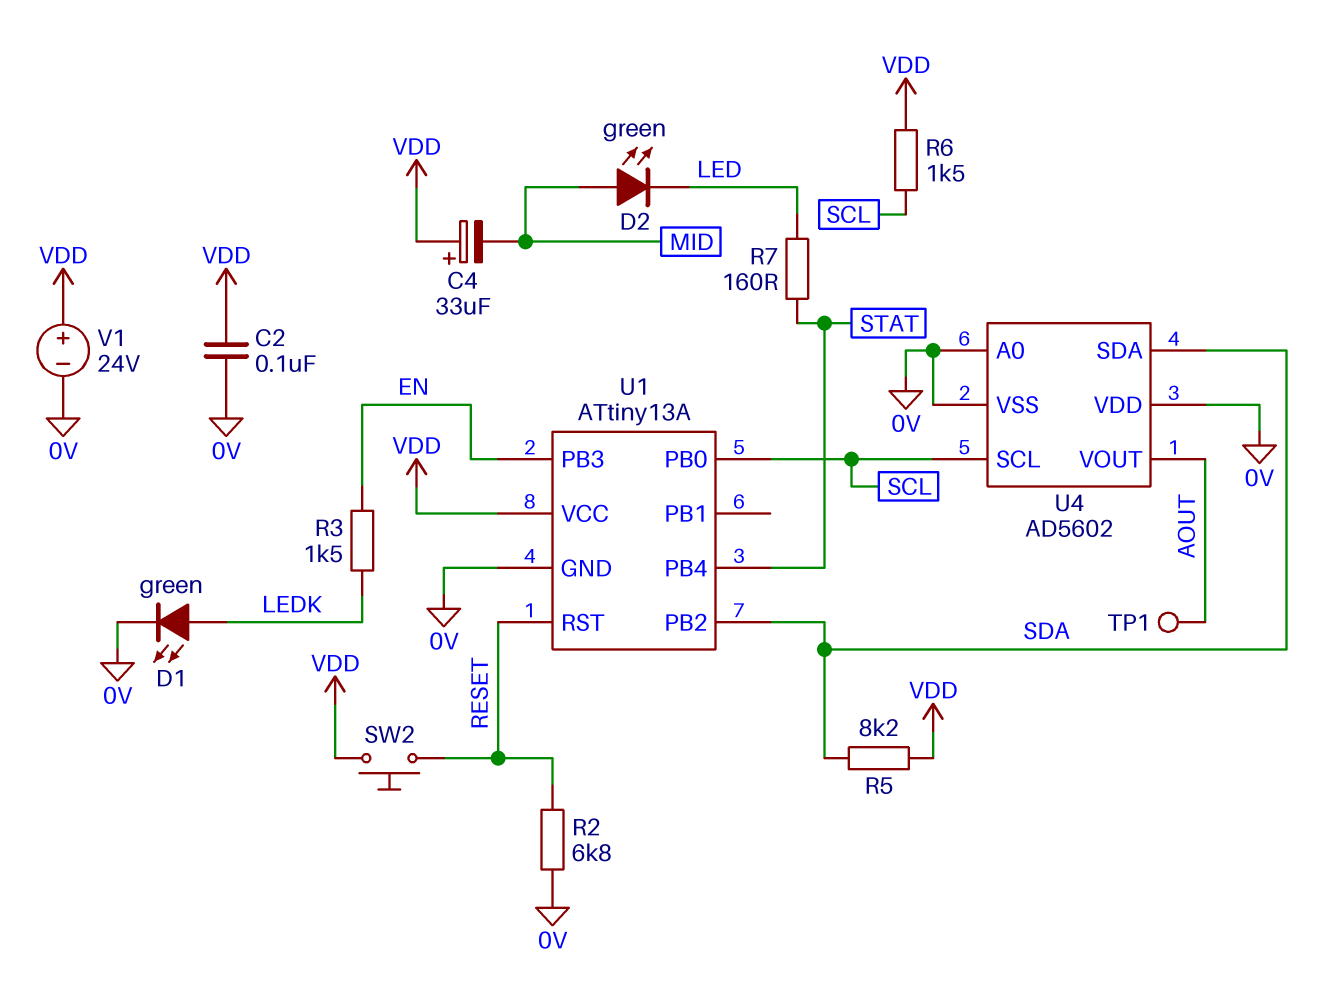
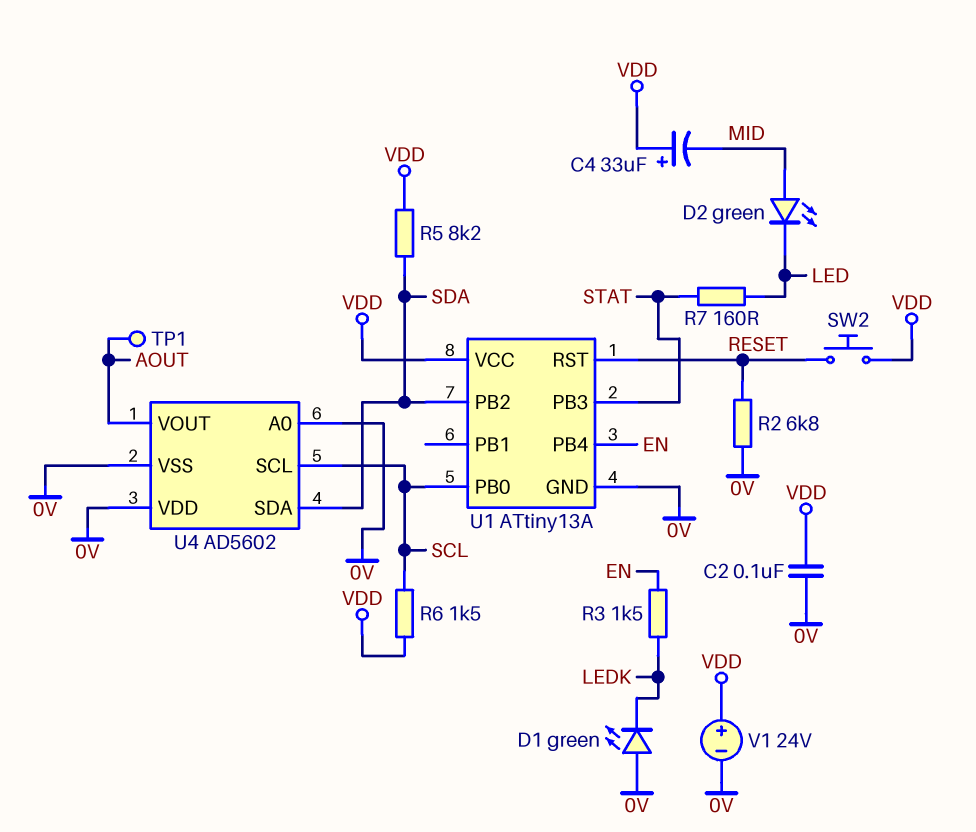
D1: LED green (A LEDK, K 0V) -> LED green (A 0V, K LEDK)
U1 pin PB3: EN -> STAT
U1 pin PB4: STAT -> EN

